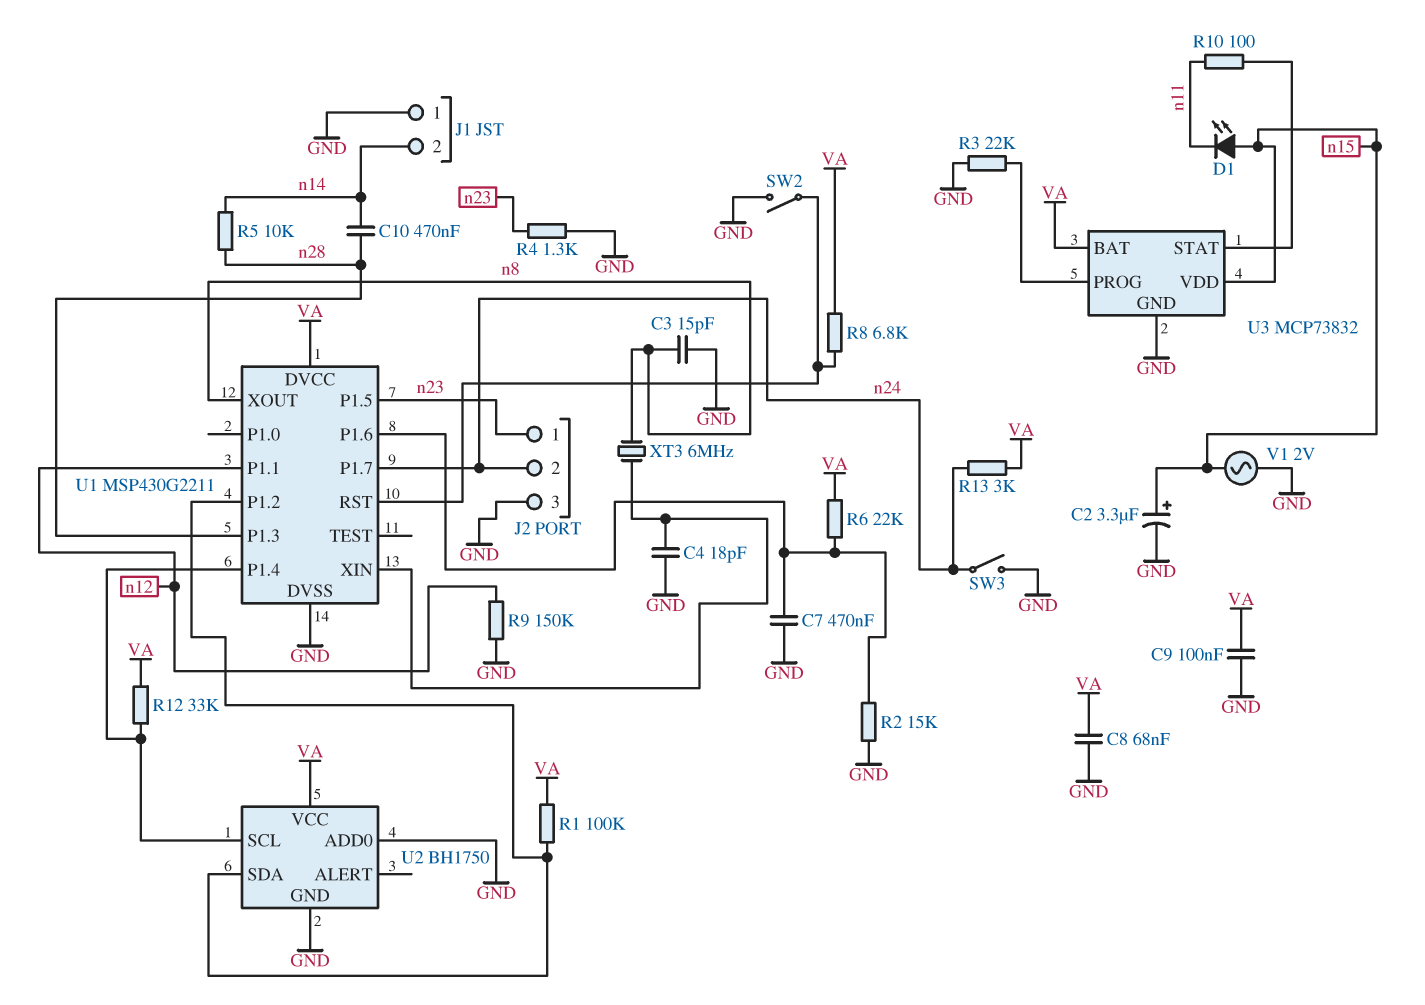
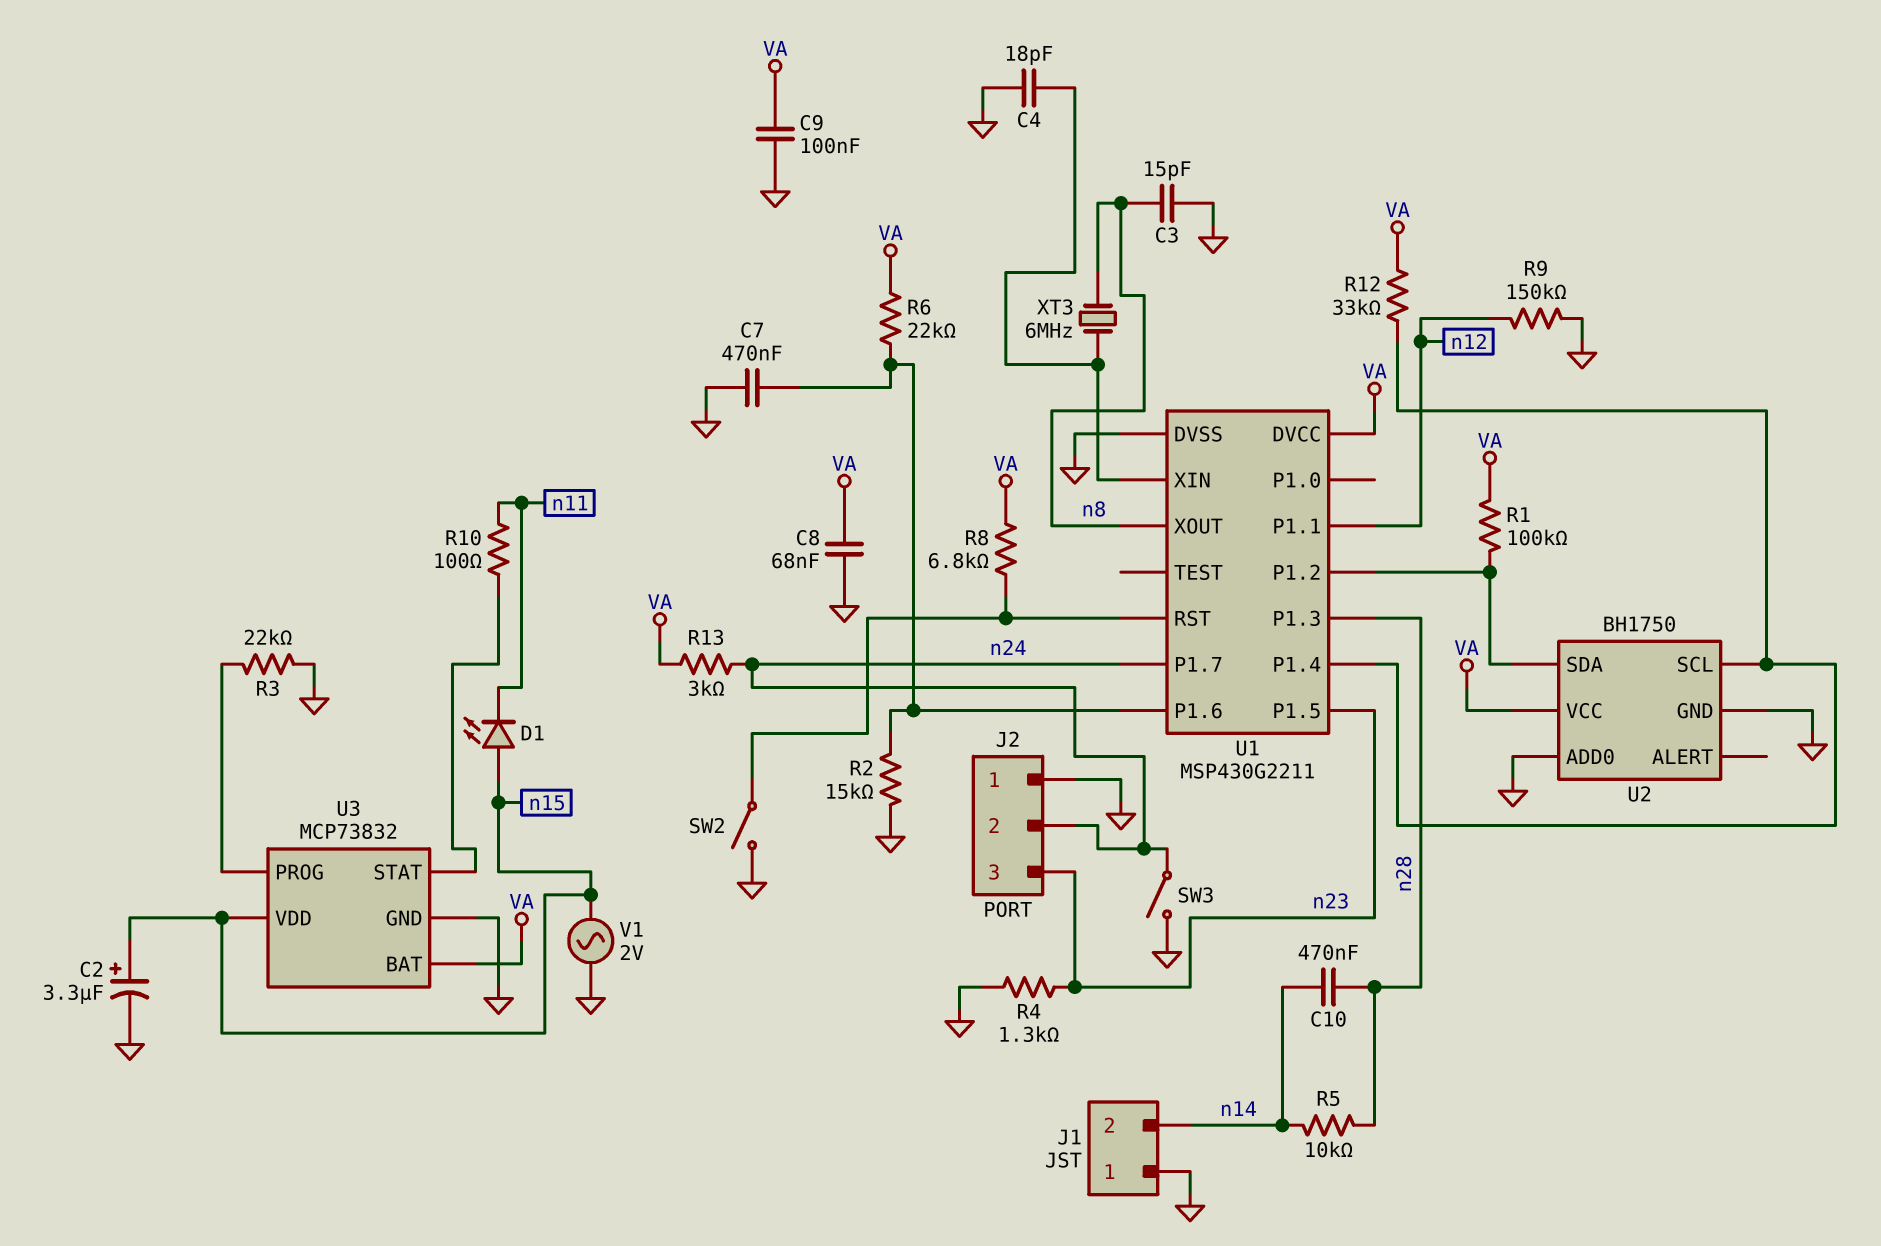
J2 pin 1: n23 -> GND
J2 pin 3: GND -> n23

